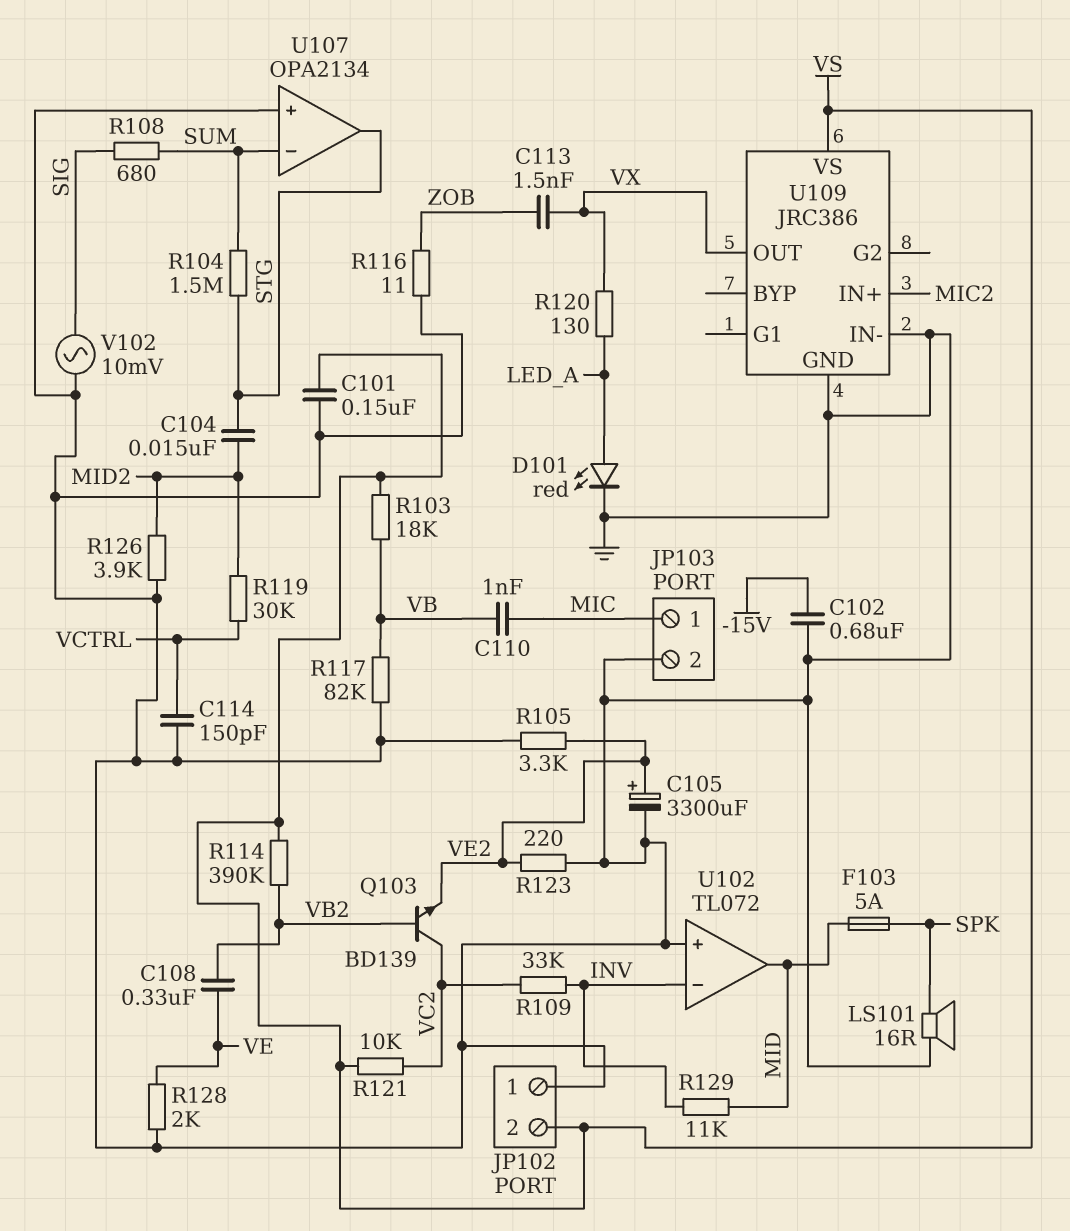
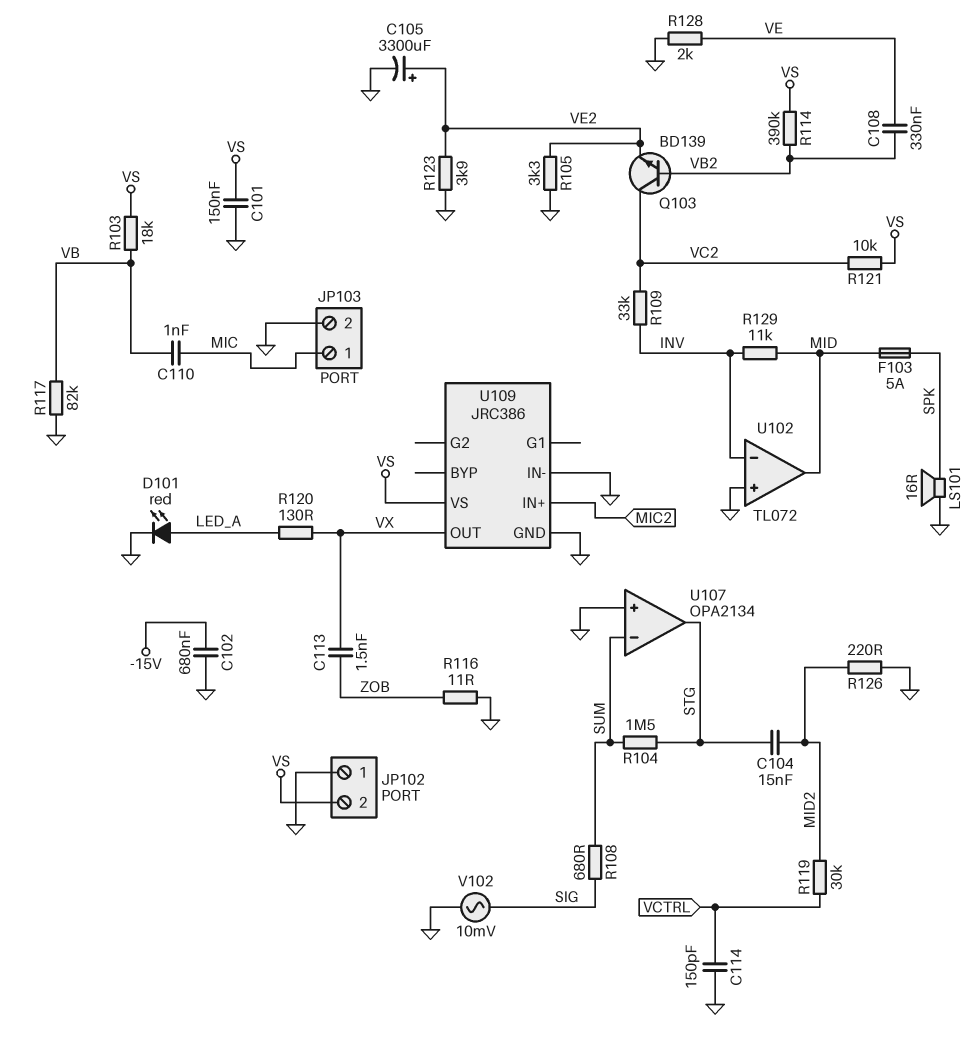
R123: 220 (GND, VE2) -> 3.9k (GND, VE2)
R126: 3.9k (GND, MID2) -> 220 (GND, MID2)

